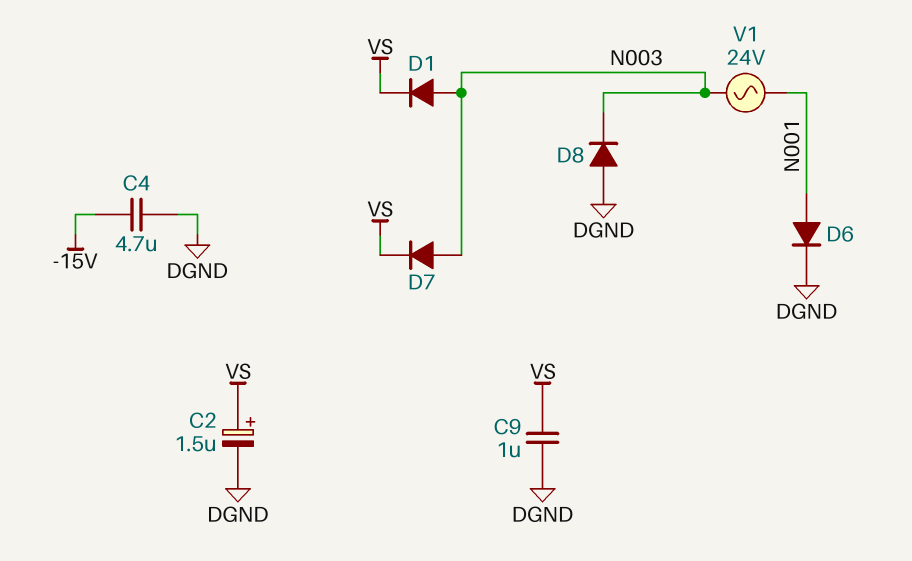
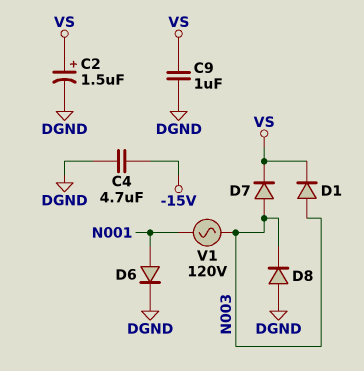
V1: AC 24V (N001, N003) -> AC 120V (N001, N003)

